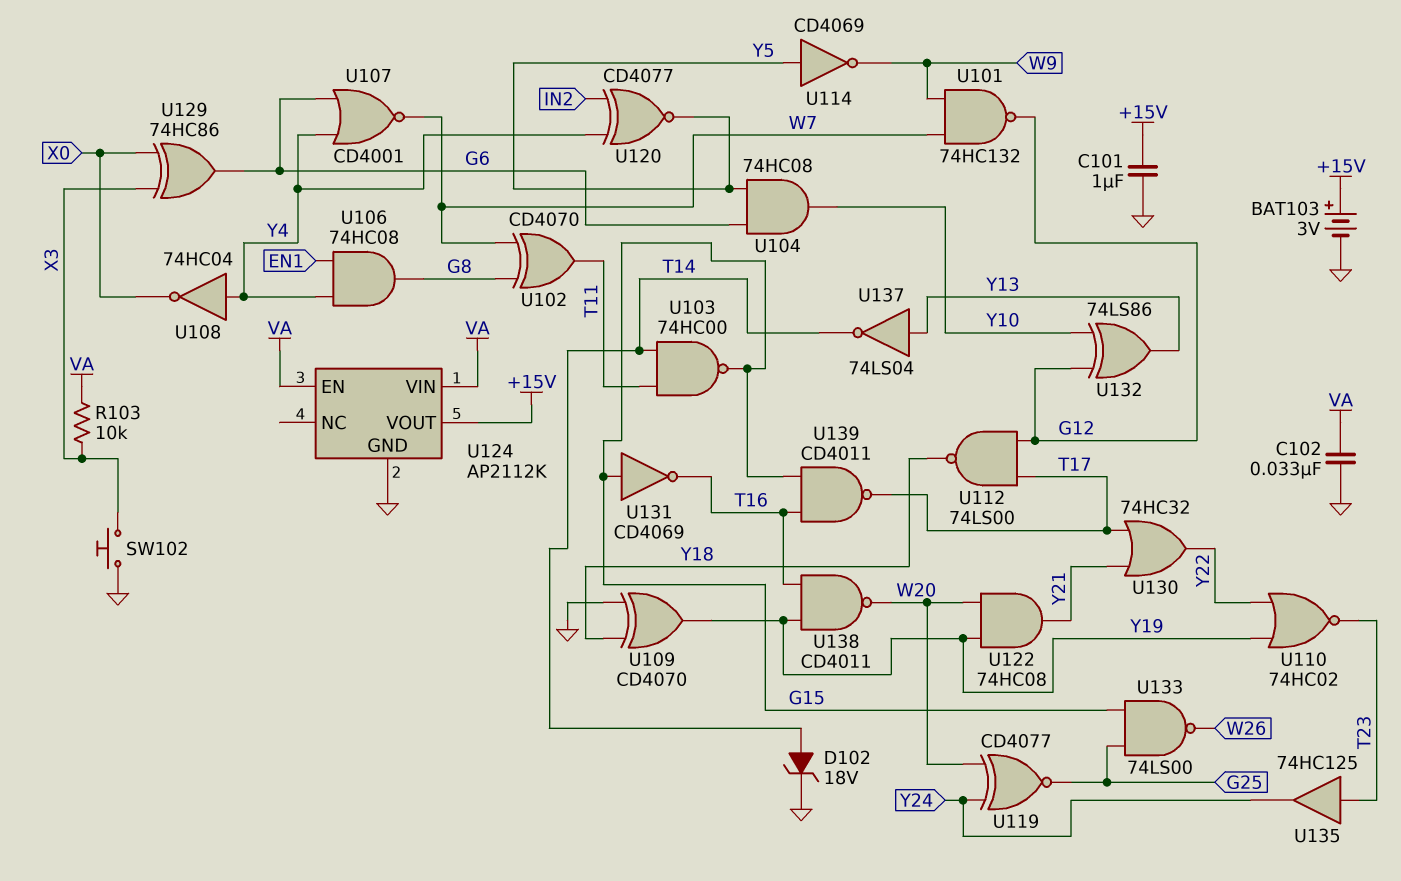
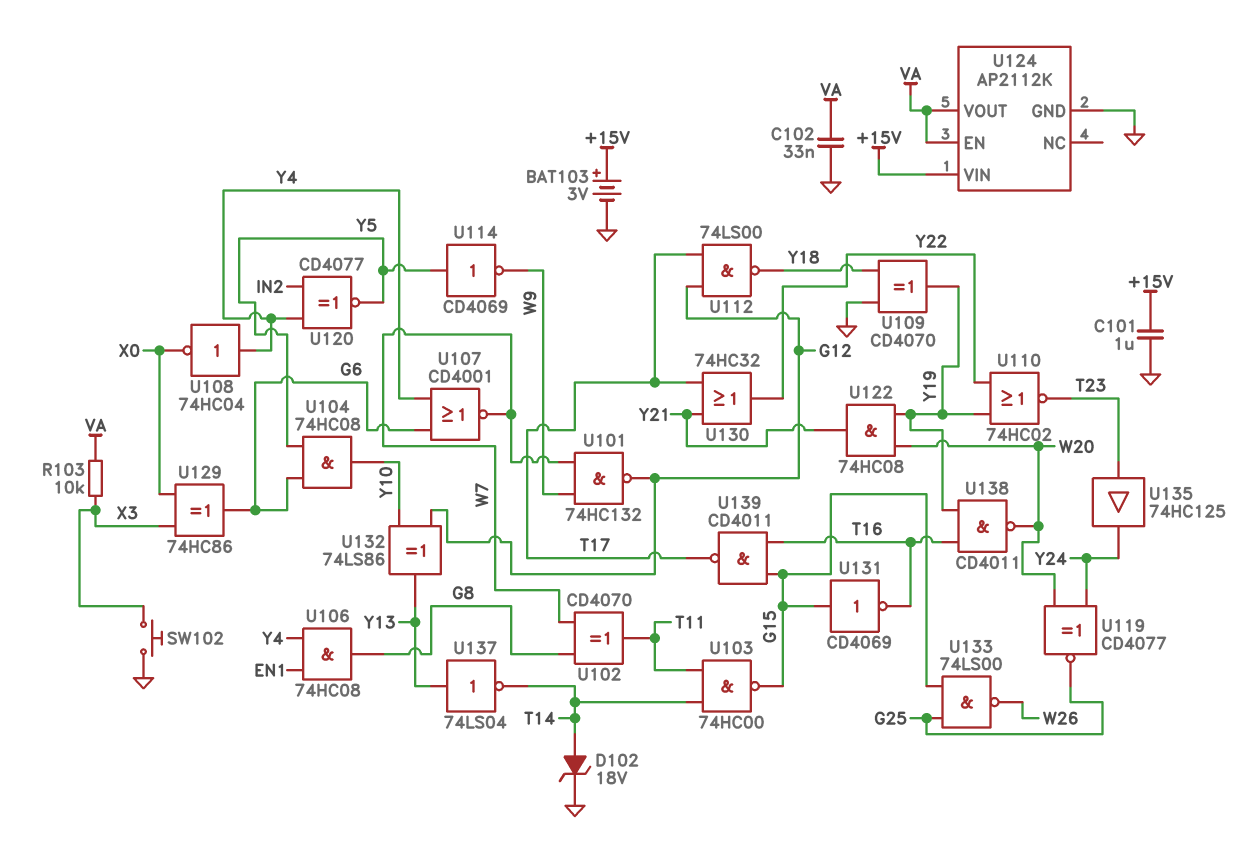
U124 pin VIN: VA -> +15V
U124 pin VOUT: +15V -> VA

